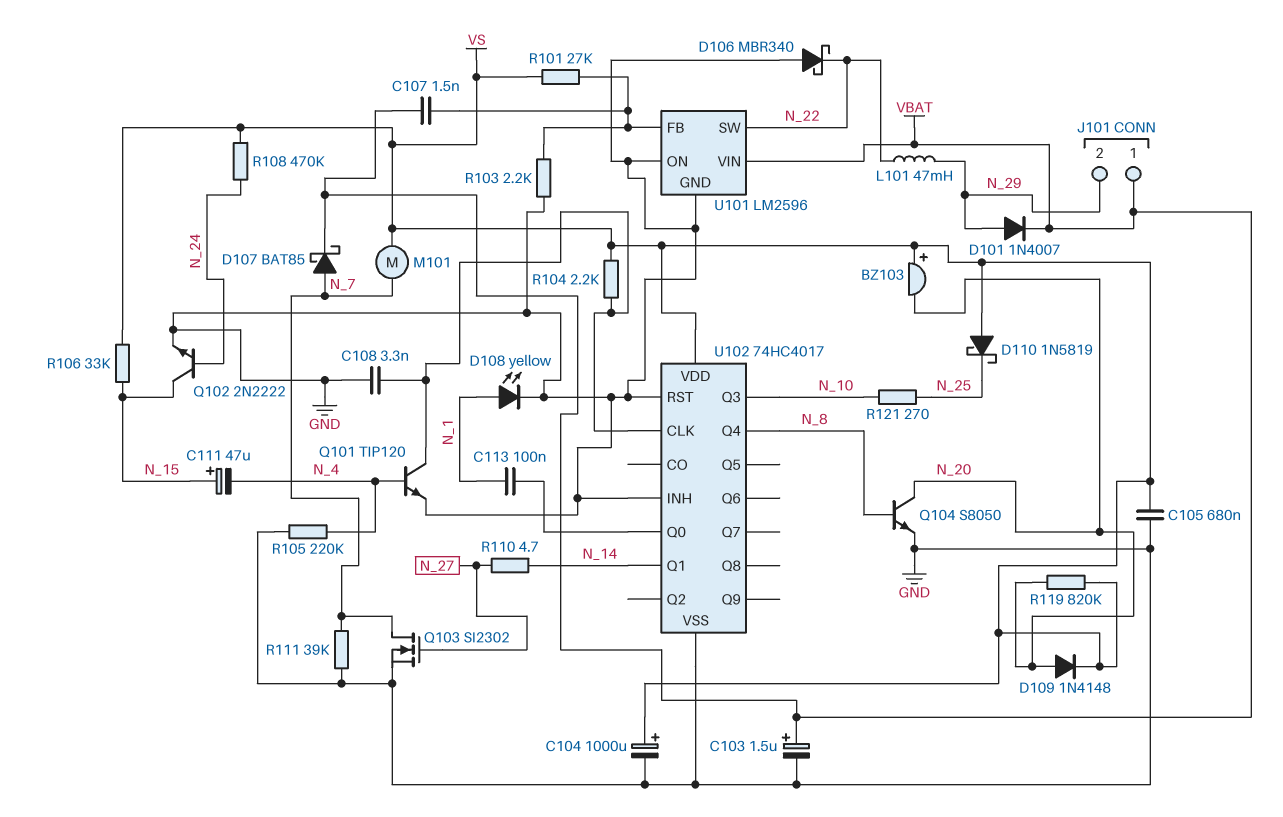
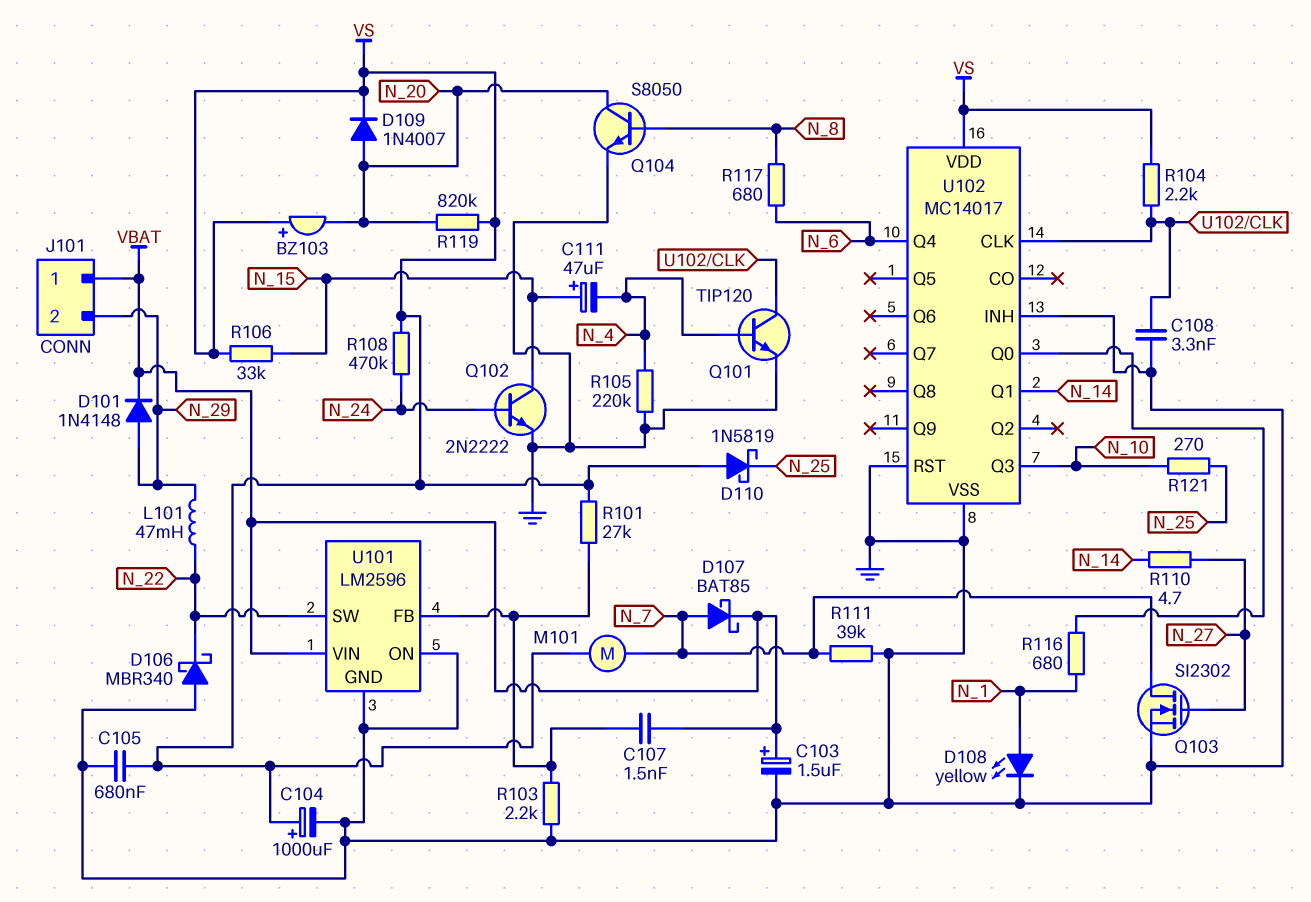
C113: 100nF (N_1, U102/Q0) -> none
D101: diode 1N4007 (A N_29, K VBAT) -> diode 1N4148 (A N_29, K VBAT)
D109: diode 1N4148 (A N_20, K VS) -> diode 1N4007 (A N_20, K VS)
R116: none -> 680 (N_1, U102/Q0)
R117: none -> 680 (N_6, N_8)
U102: 74HC4017 -> MC14017
U102 pin Q4: N_8 -> N_6

